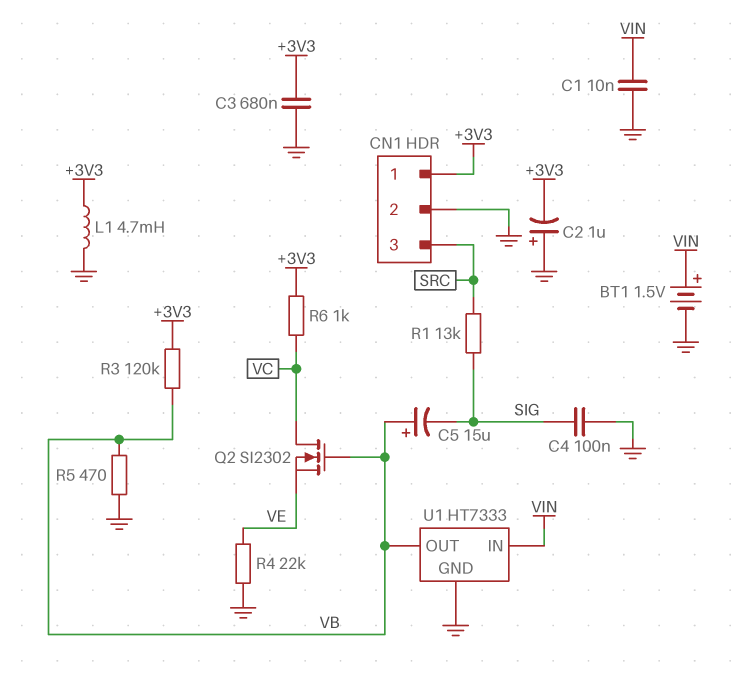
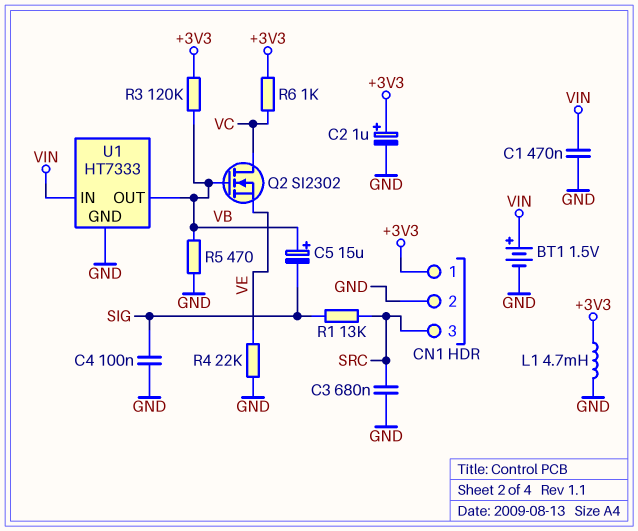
C1: 10nF (GND, VIN) -> 470nF (GND, VIN)
C2: 1uF (plus GND, minus +3V3) -> 1uF (plus +3V3, minus GND)
C3: 680nF (+3V3, GND) -> 680nF (GND, SRC)

